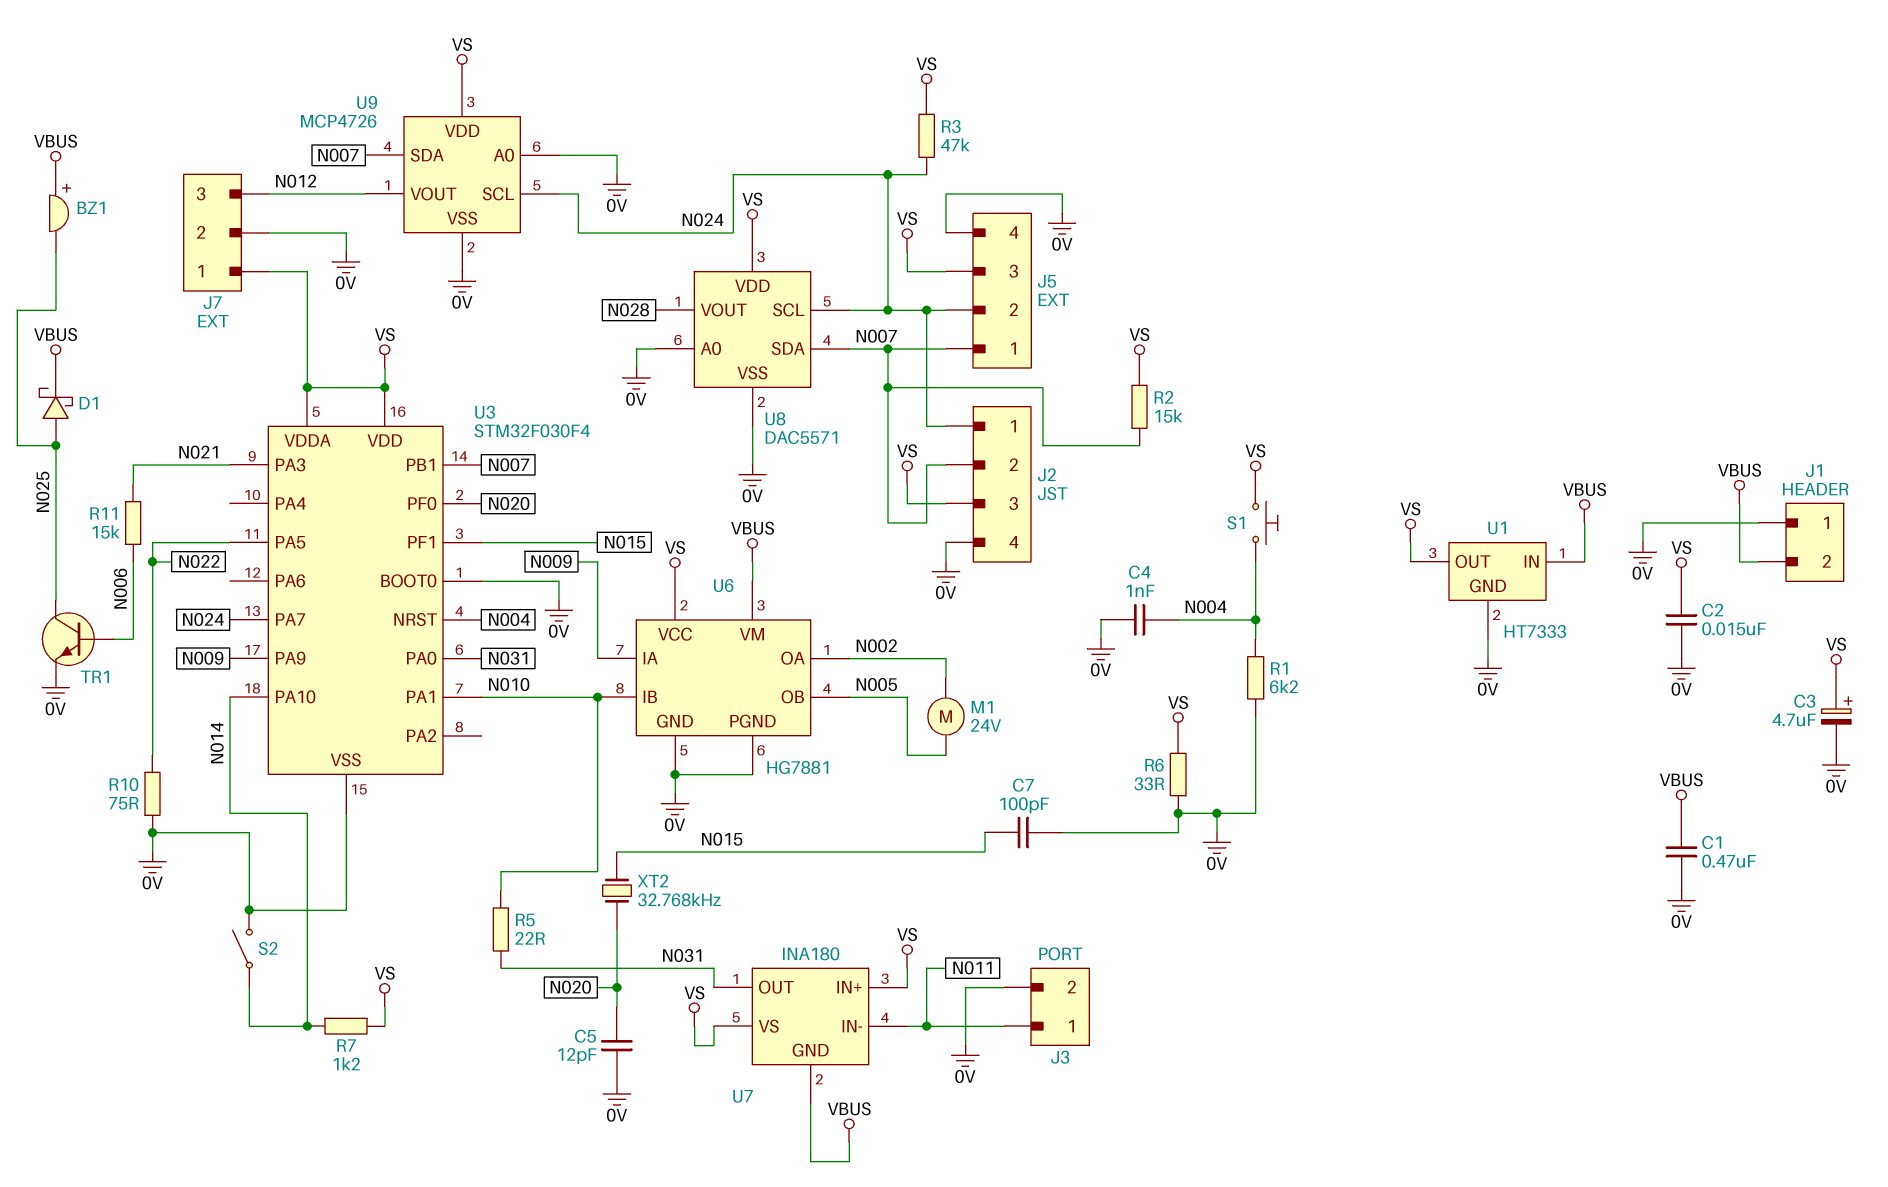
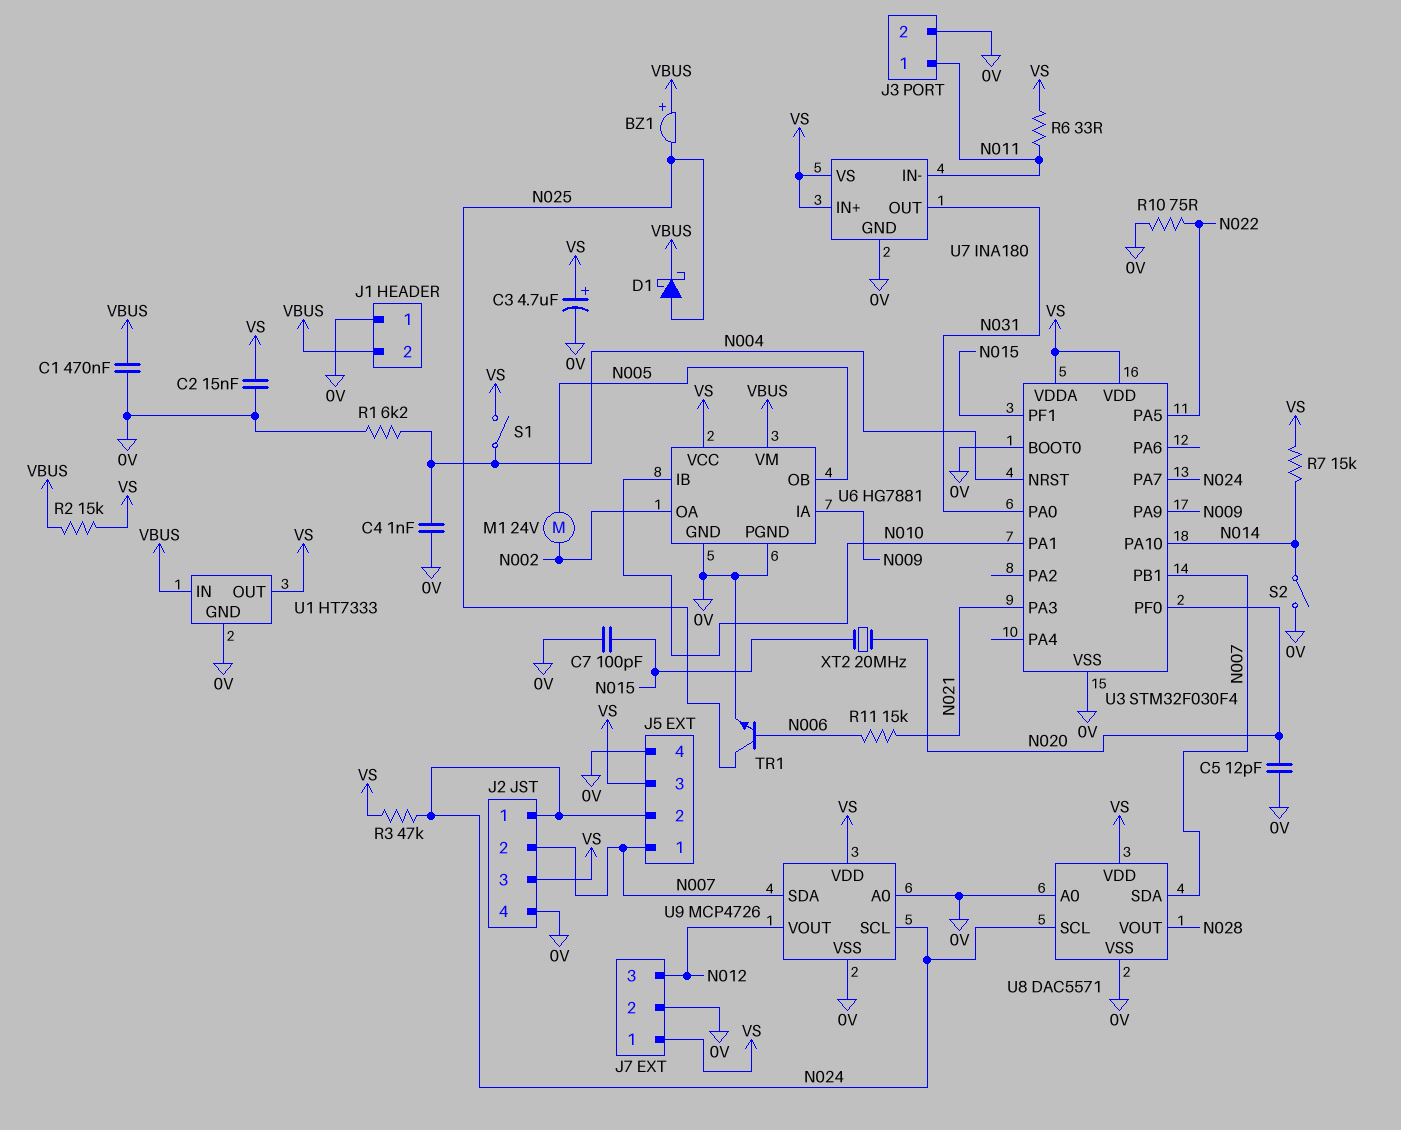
R2: 15k (N007, VS) -> 15k (VBUS, VS)
R5: 22 (N010, N031) -> none
R6: 33 (0V, VS) -> 33 (N011, VS)
R7: 1.2k (N014, VS) -> 15k (N014, VS)
S1: button (N004, VS) -> switch (N004, VS)
U7 pin GND: VBUS -> 0V
XT2: 32.768kHz (N015, N020) -> 20MHz (N015, N020)

